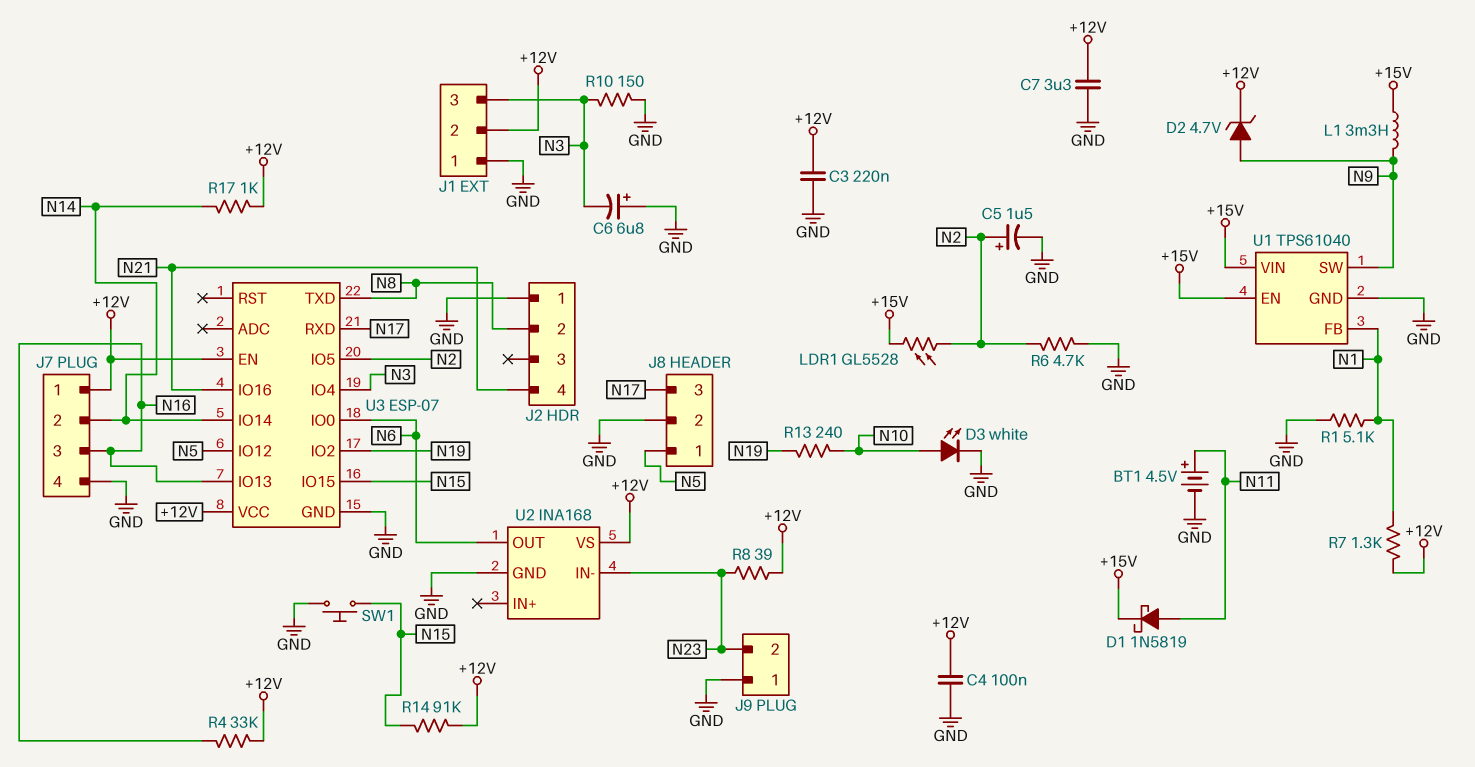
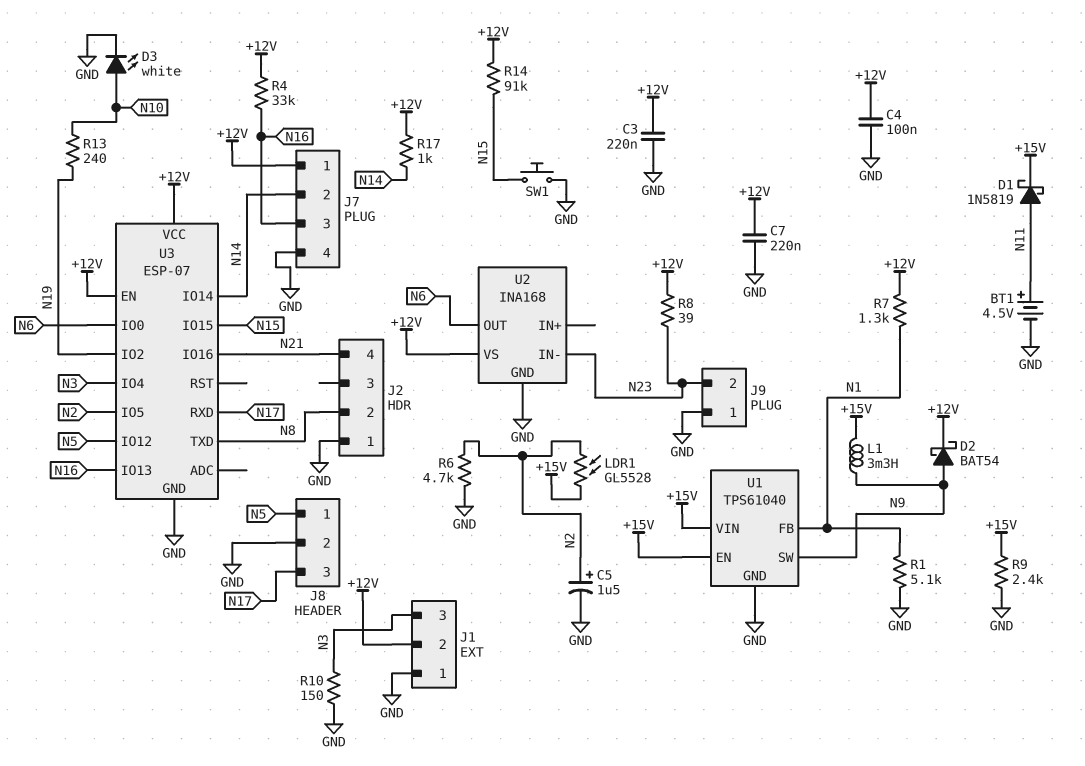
C6: 6.8uF (plus GND, minus N3) -> none
C7: 3.3uF (+12V, GND) -> 220nF (+12V, GND)
D2: zener 4.7V (A N9, K +12V) -> schottky BAT54 (A N9, K +12V)
R9: none -> 2.4k (+15V, GND)

